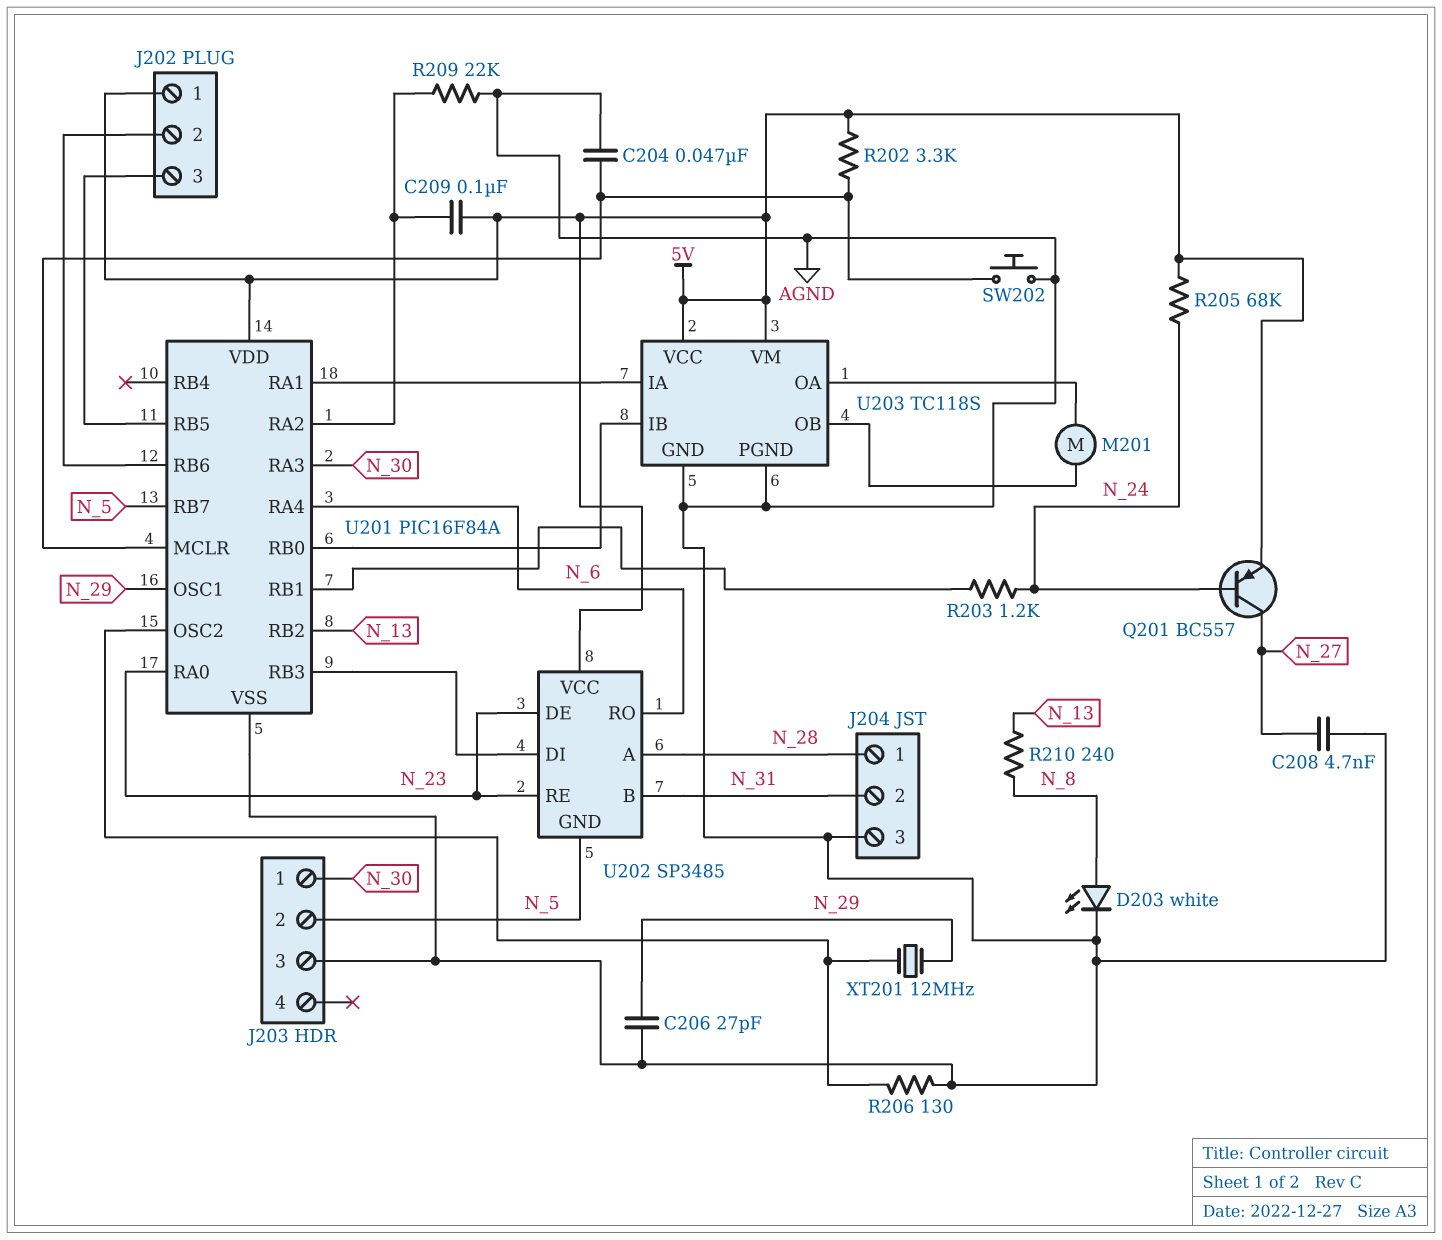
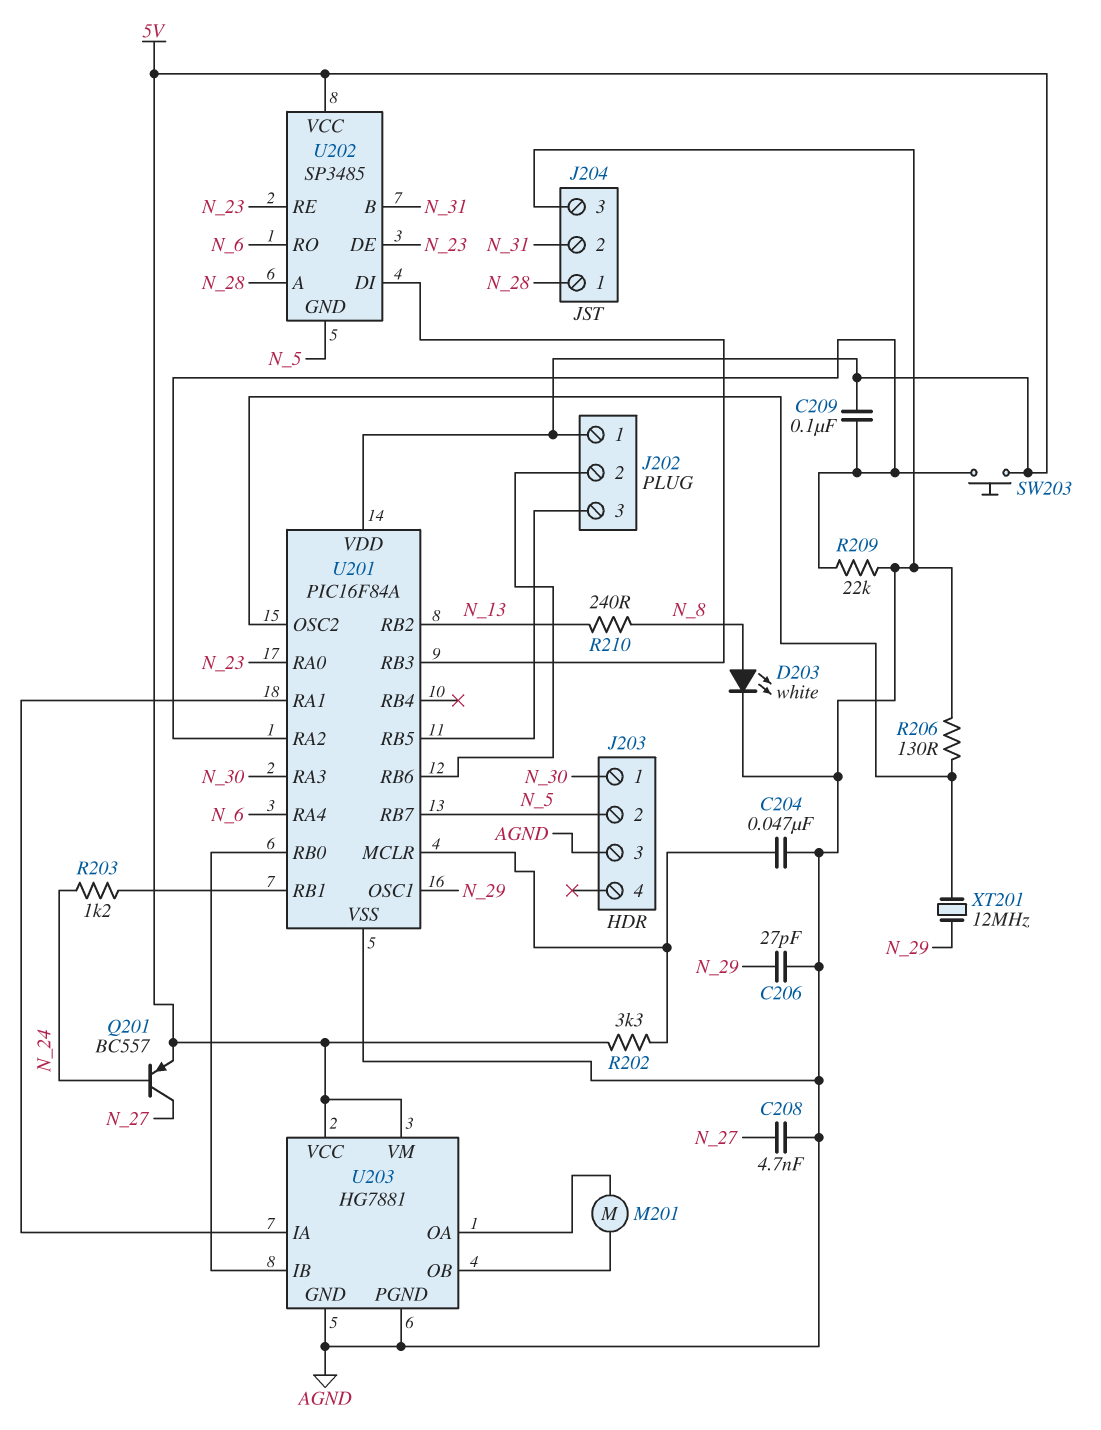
R205: 68k (5V, N_24) -> none
SW202: button (AGND, U201/MCLR) -> none
SW203: none -> button (5V, U201/RA2)
U203: TC118S -> HG7881

